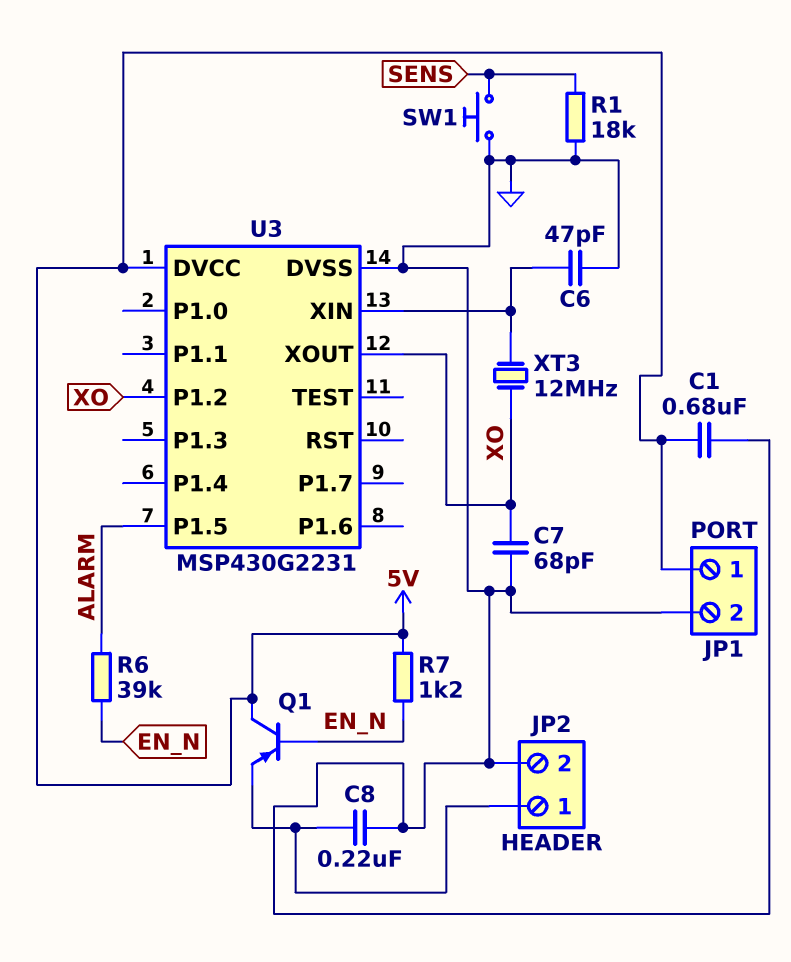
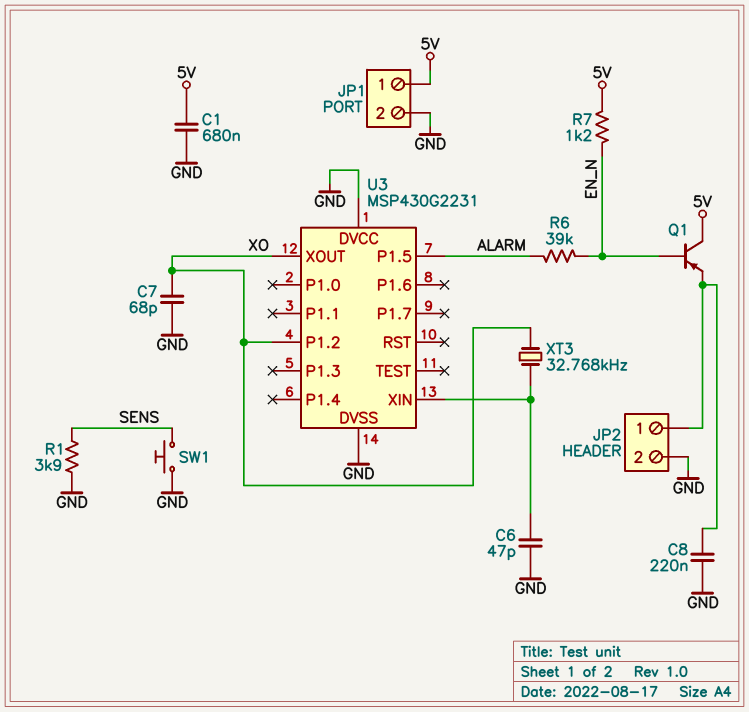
R1: 18k (GND, SENS) -> 3.9k (GND, SENS)
U3 pin DVCC: 5V -> GND
XT3: 12MHz (U3/XIN, XO) -> 32.768kHz (U3/XIN, XO)

